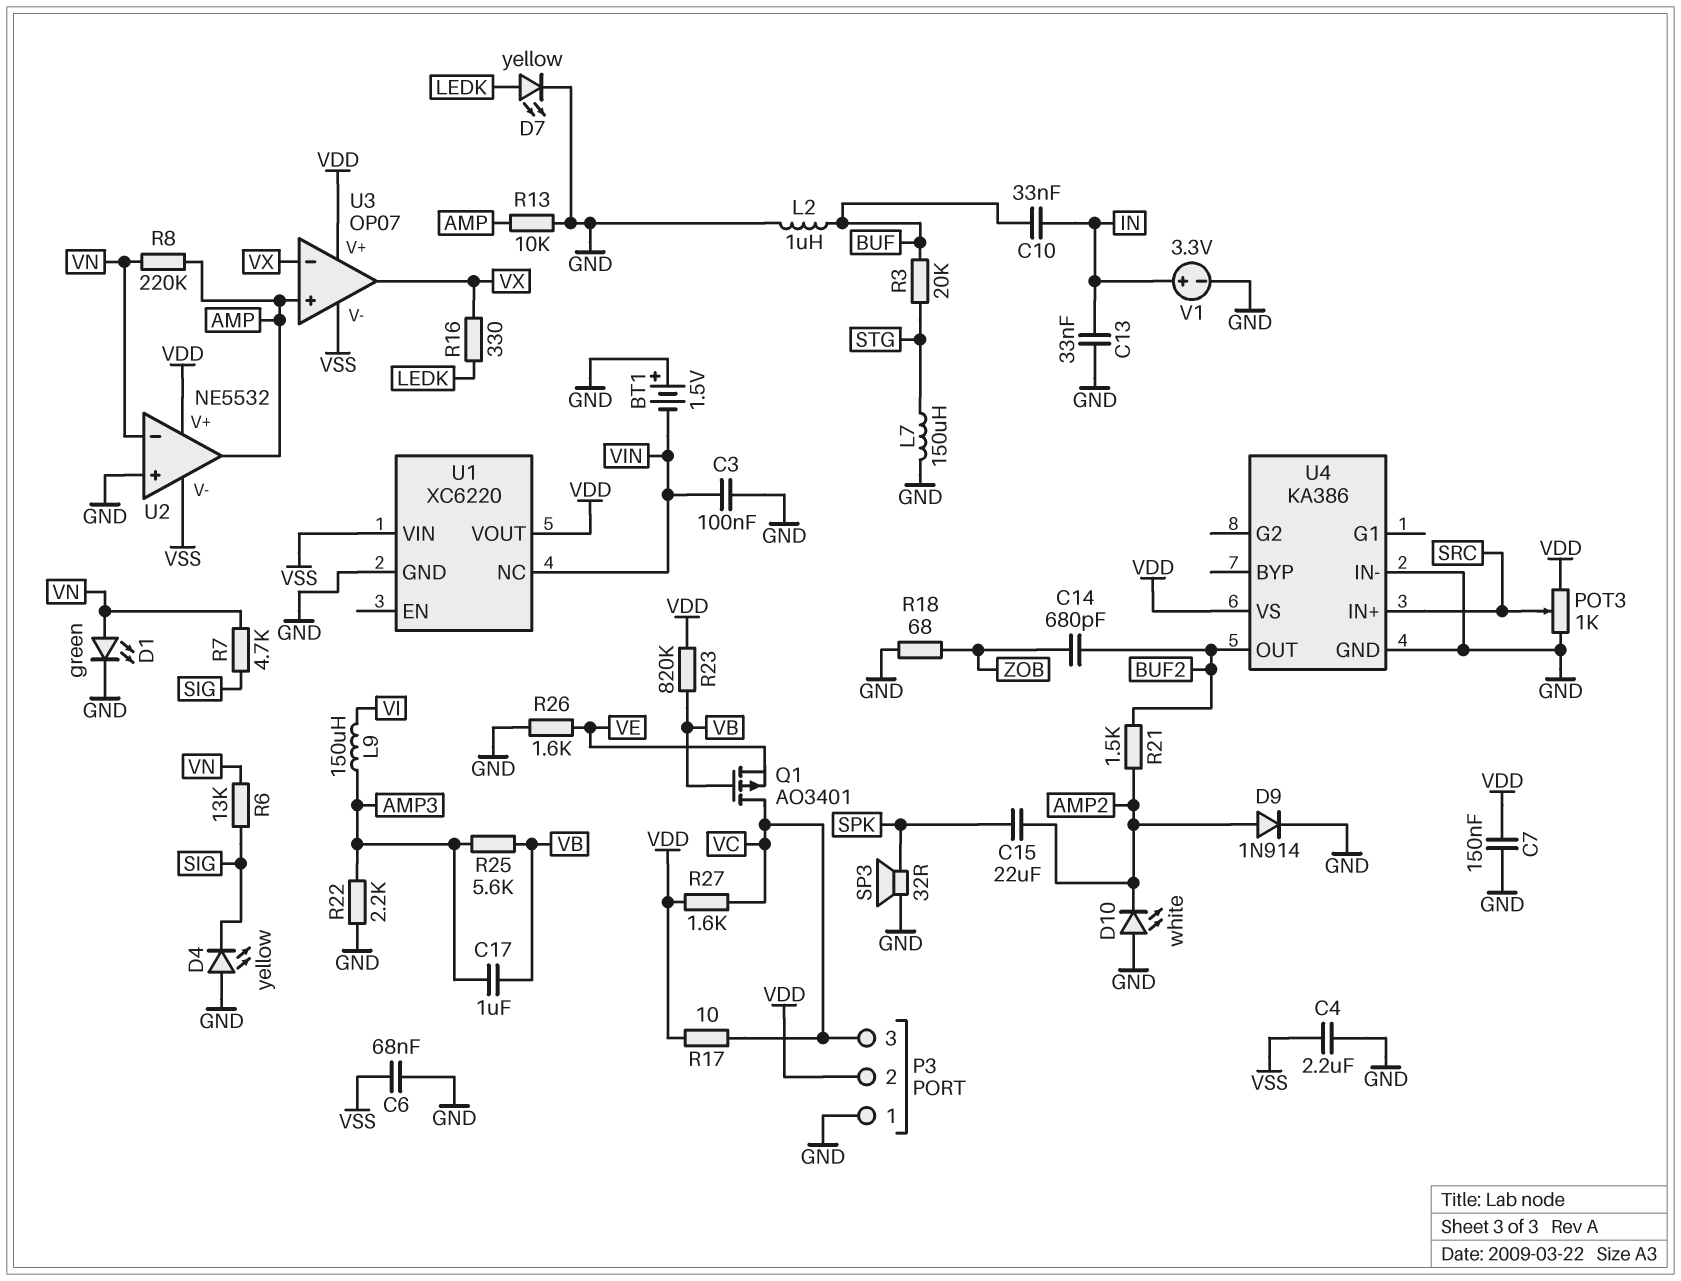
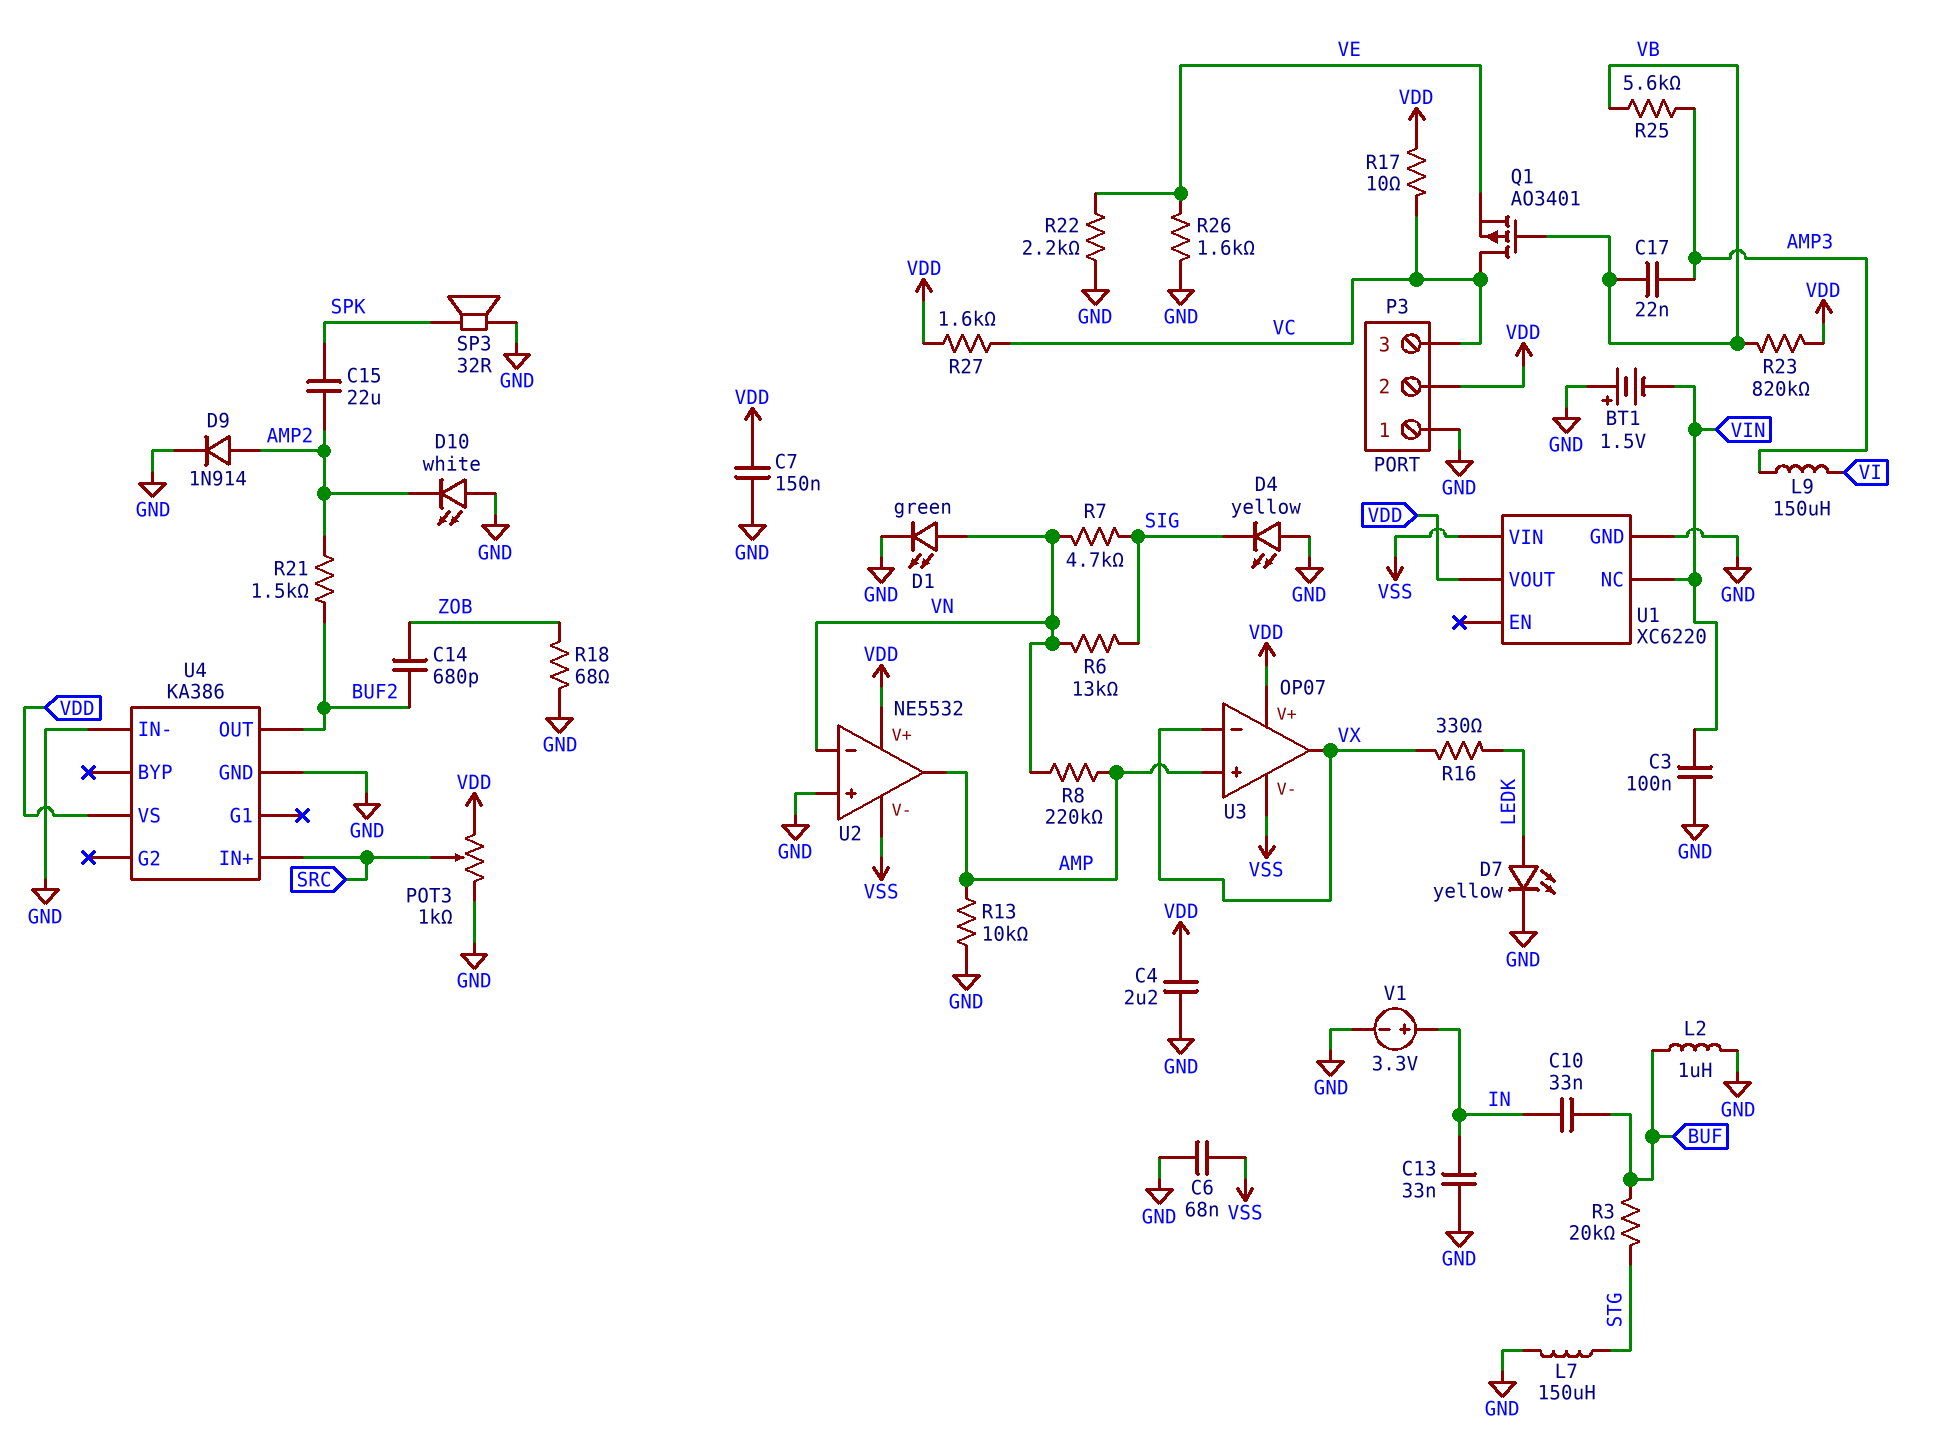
C4: 2.2uF (GND, VSS) -> 2.2uF (GND, VDD)
C17: 1uF (AMP3, VB) -> 22nF (AMP3, VB)
R22: 2.2k (AMP3, GND) -> 2.2k (GND, VE)

